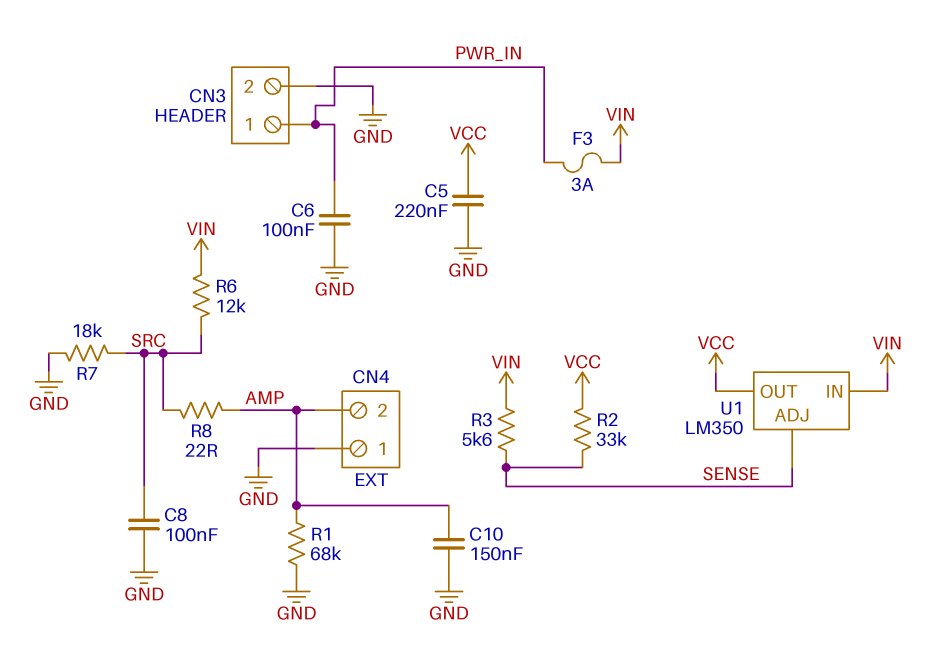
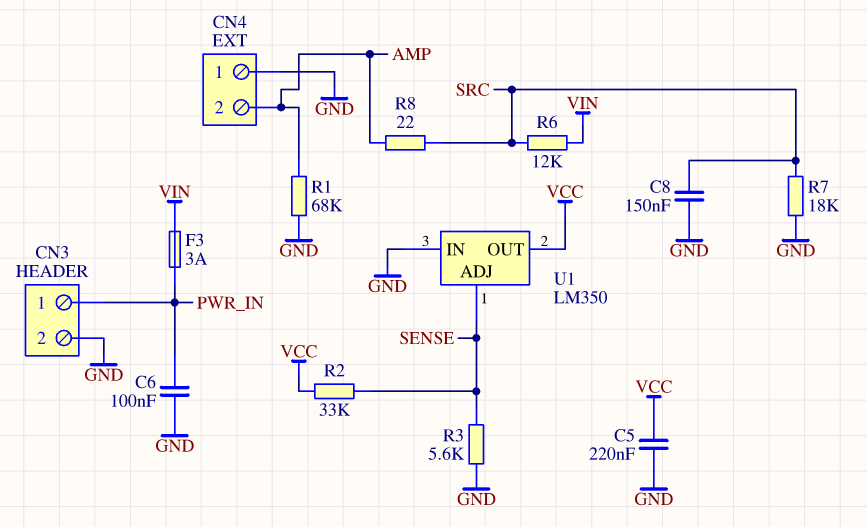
C8: 100nF (GND, SRC) -> 150nF (GND, SRC)
C10: 150nF (AMP, GND) -> none
R3: 5.6k (SENSE, VIN) -> 5.6k (GND, SENSE)
U1 pin IN: VIN -> GND

